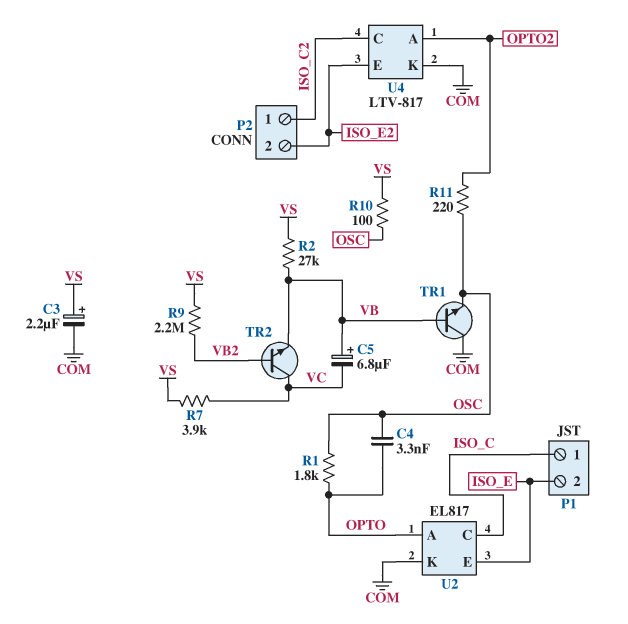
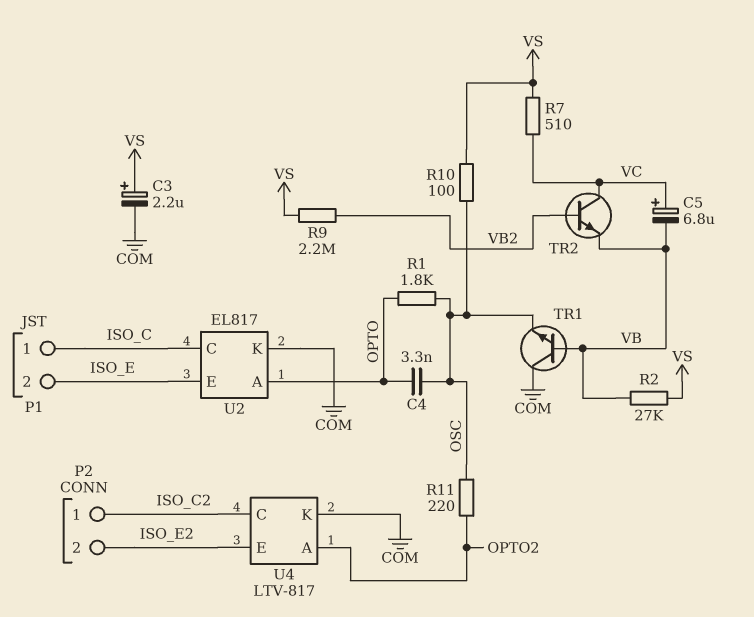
C5: 6.8uF (plus VB, minus VC) -> 6.8uF (plus VC, minus VB)
R7: 3.9k (VC, VS) -> 510 (VC, VS)

